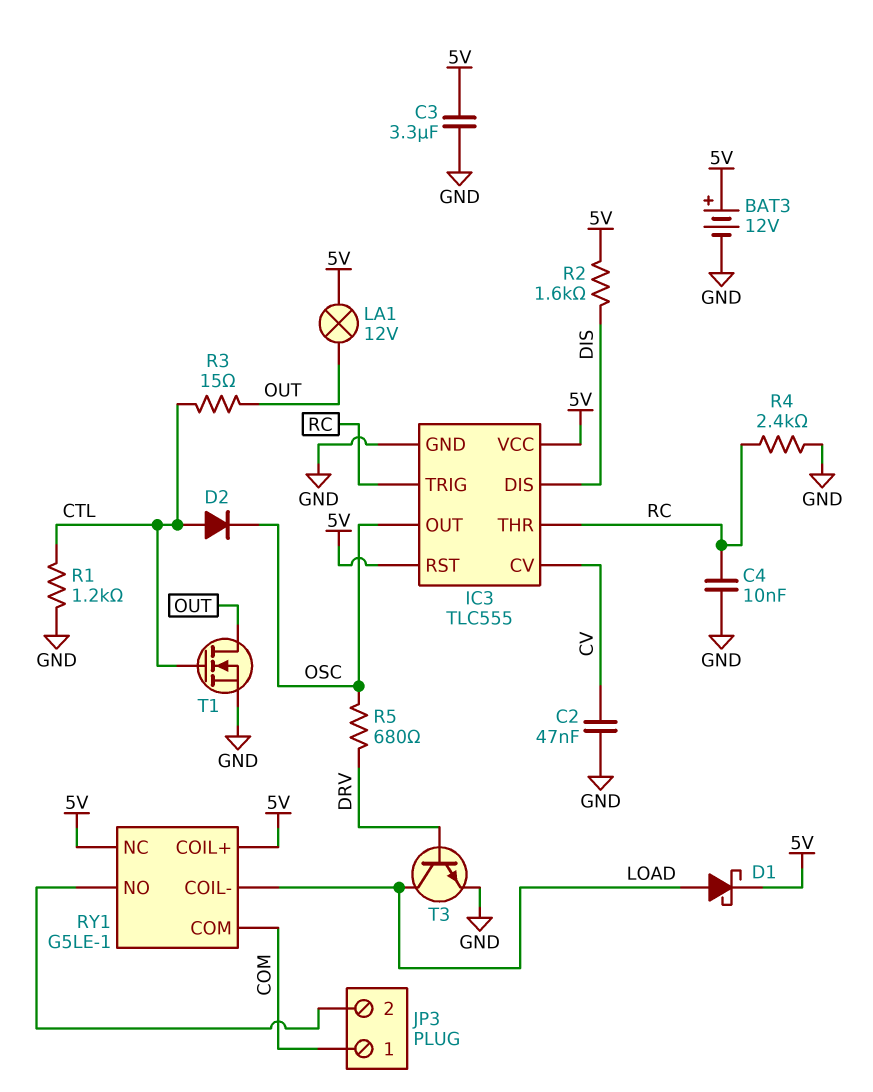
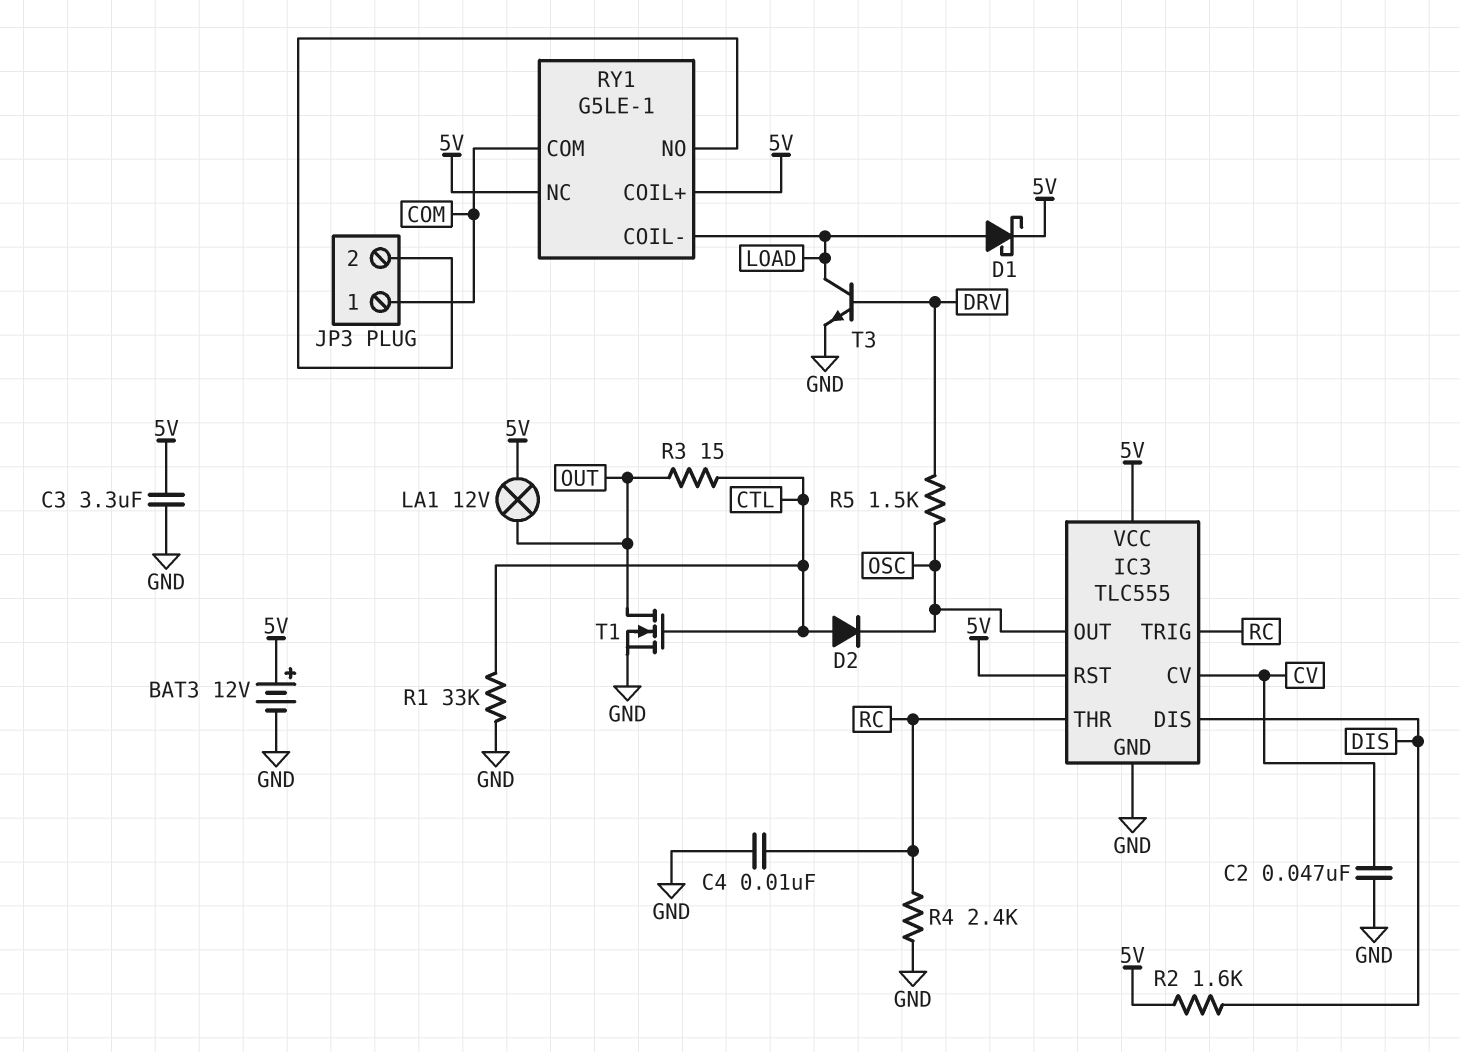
R1: 1.2k (CTL, GND) -> 33k (CTL, GND)
R5: 680 (DRV, OSC) -> 1.5k (DRV, OSC)

